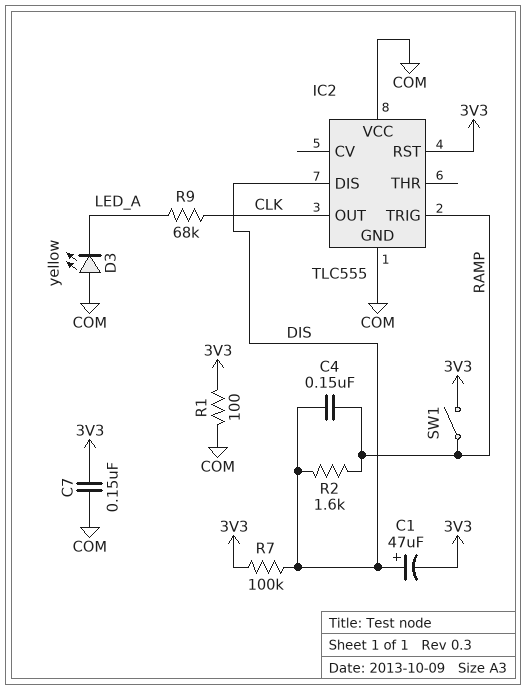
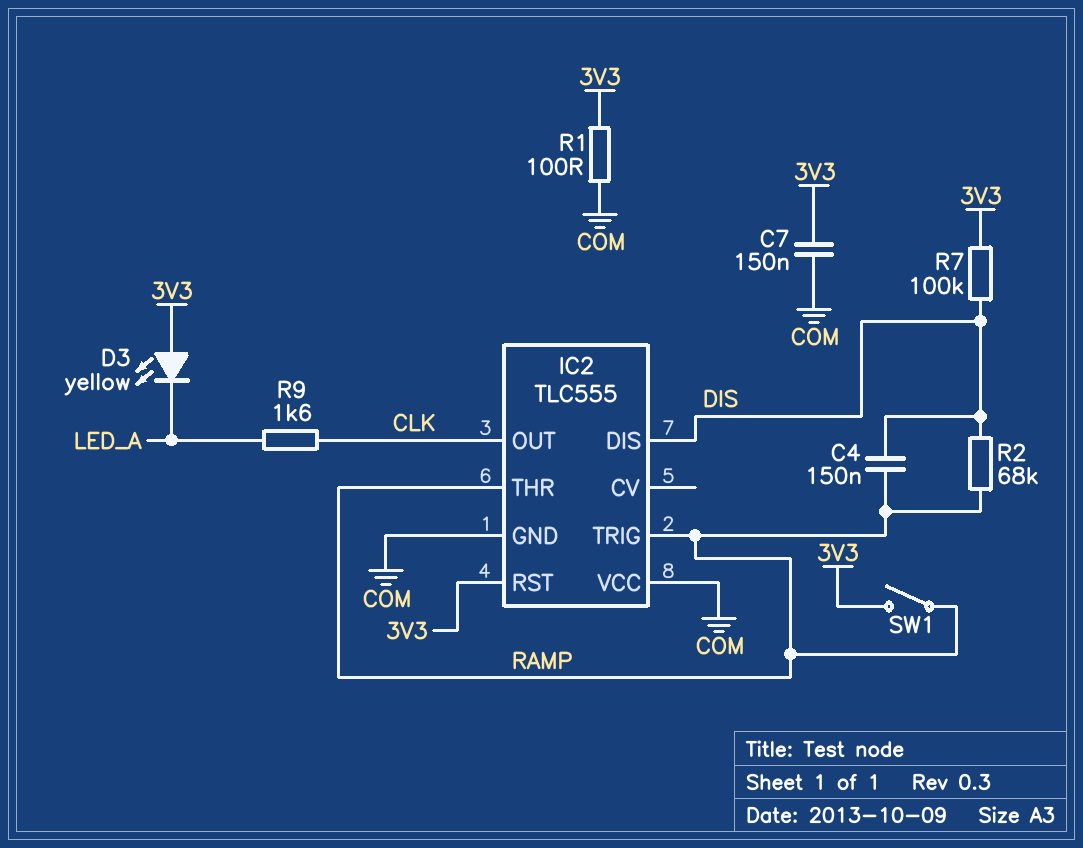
C1: 47uF (plus DIS, minus 3V3) -> none
D3: LED yellow (A COM, K LED_A) -> LED yellow (A 3V3, K LED_A)
IC2 pin THR: none -> RAMP
R2: 1.6k (DIS, RAMP) -> 68k (DIS, RAMP)
R9: 68k (CLK, LED_A) -> 1.6k (CLK, LED_A)

